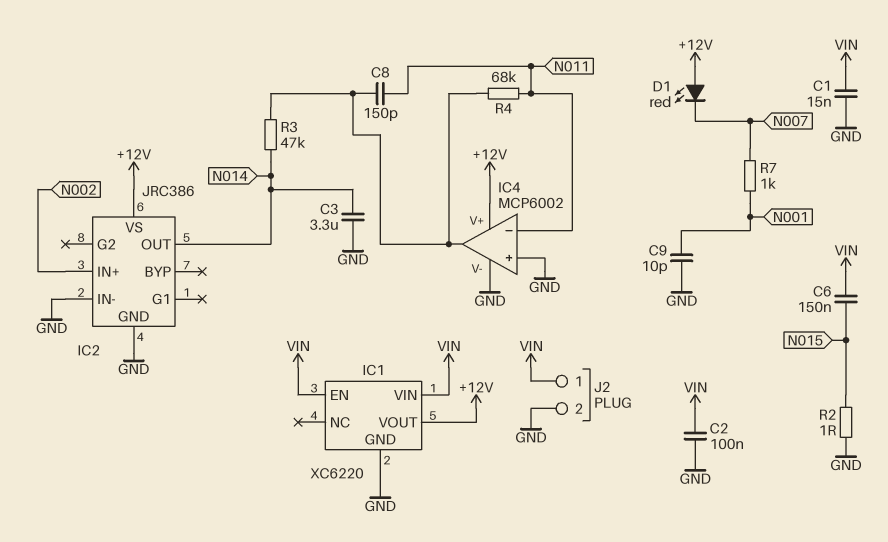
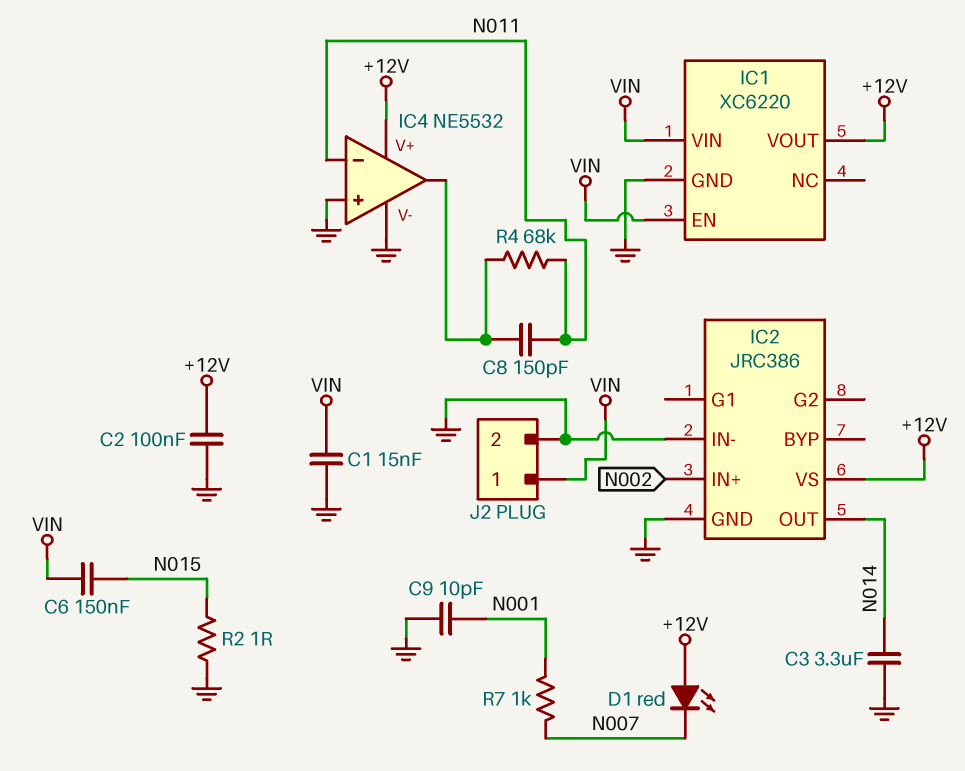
C2: 100nF (GND, VIN) -> 100nF (+12V, GND)
IC4: MCP6002 -> NE5532
R3: 47k (IC4/out, N014) -> none

